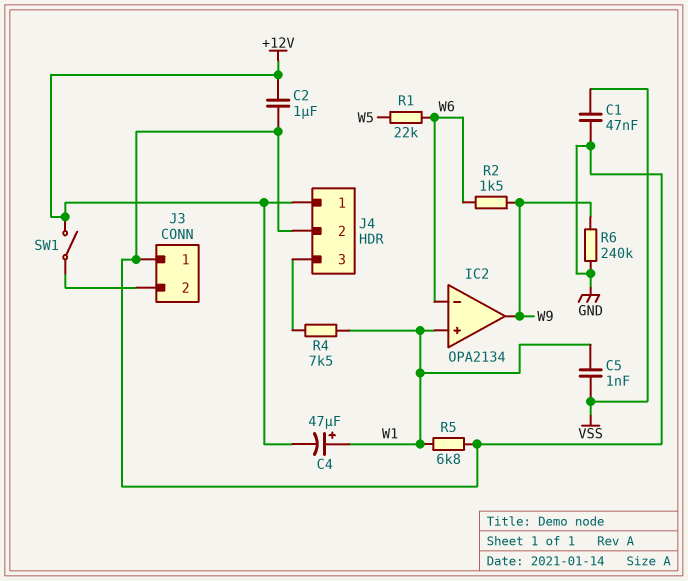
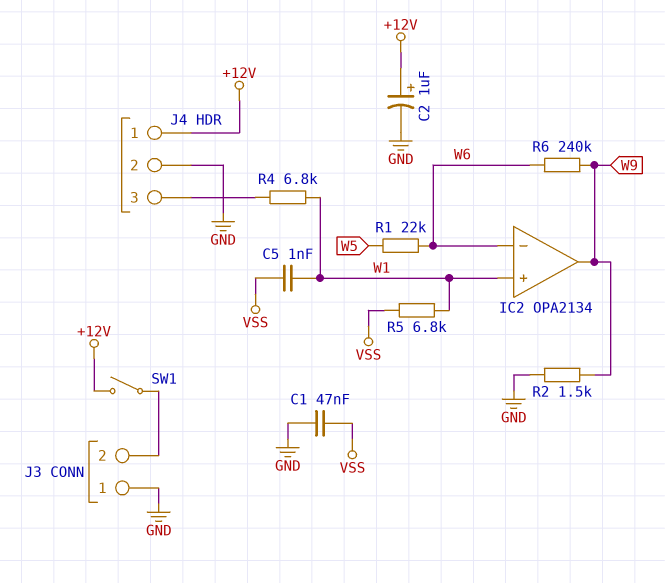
C2: 1uF (+12V, GND) -> 1uF (plus +12V, minus GND)
C4: 47uF (plus W1, minus +12V) -> none
R2: 1.5k (W6, W9) -> 1.5k (GND, W9)
R4: 7.5k (J4/3, W1) -> 6.8k (J4/3, W1)
R5: 6.8k (GND, W1) -> 6.8k (VSS, W1)
R6: 240k (GND, W9) -> 240k (W6, W9)

